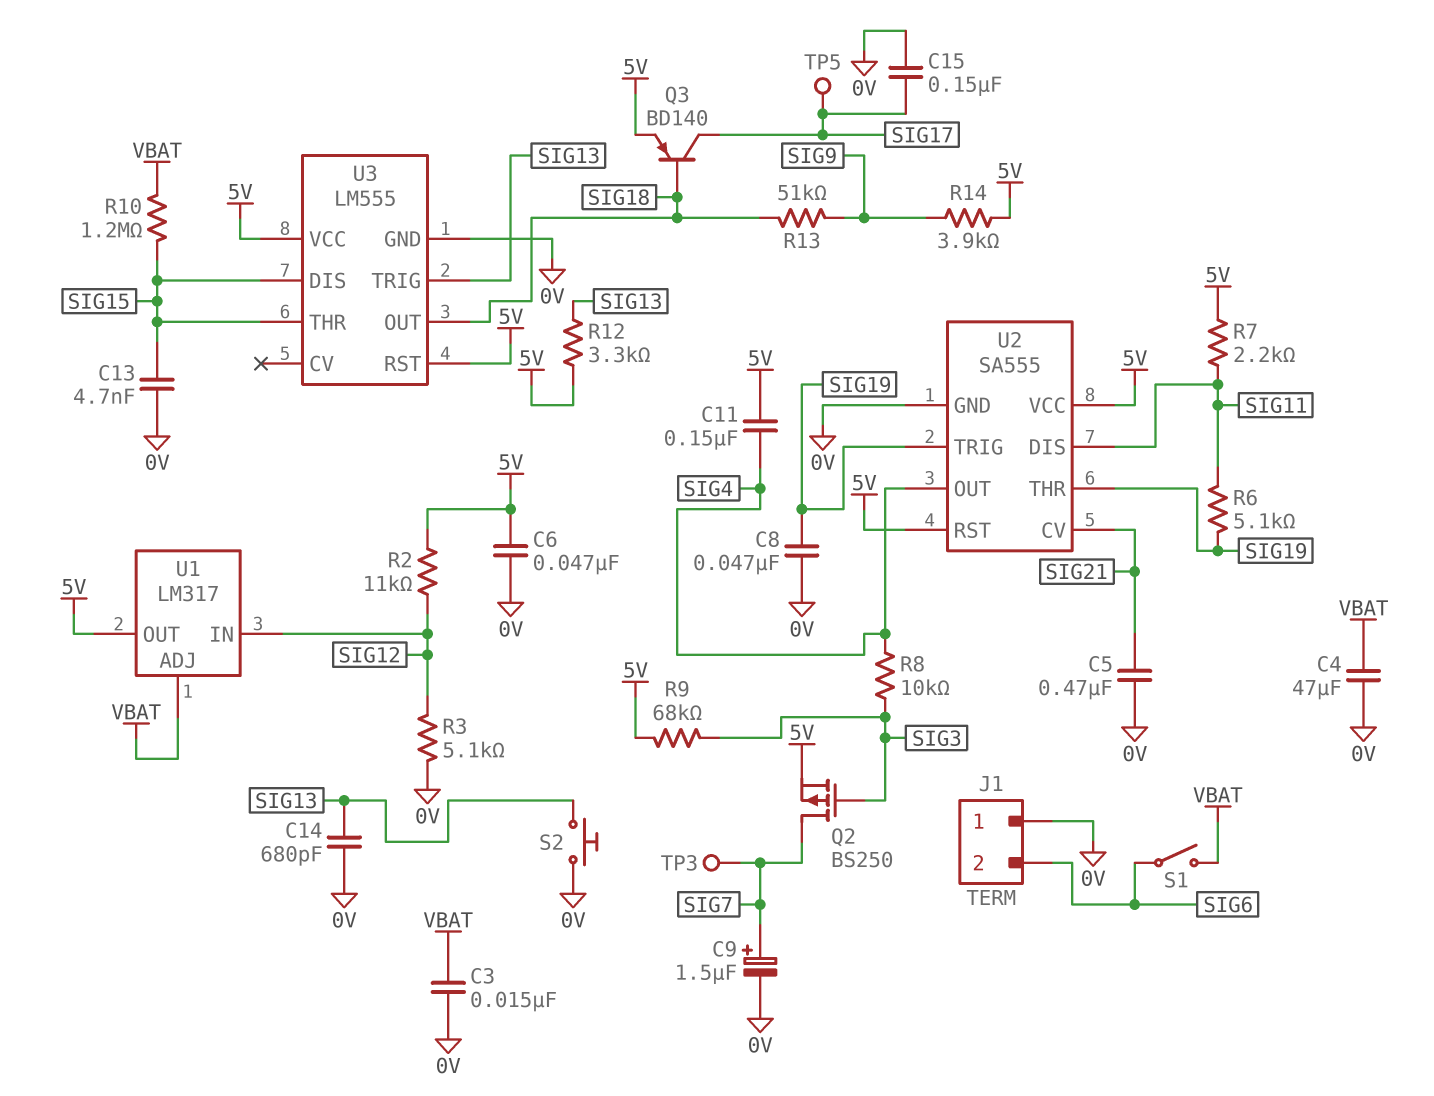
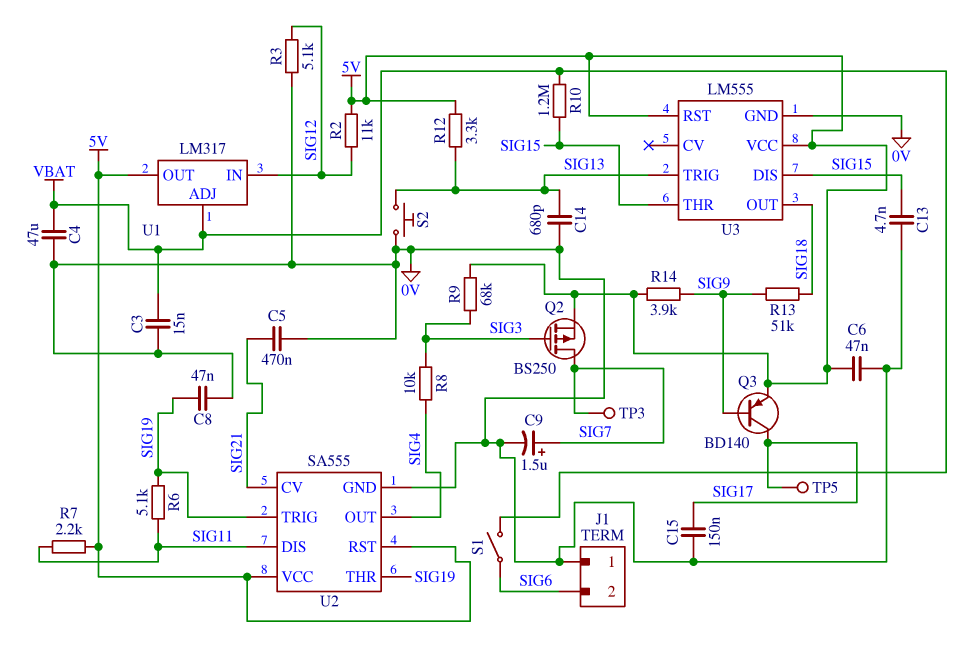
C11: 150nF (5V, SIG4) -> none
Q3: PNP BD140 (B SIG18, C SIG17, E 5V) -> PNP BD140 (B SIG9, C SIG17, E 5V)

